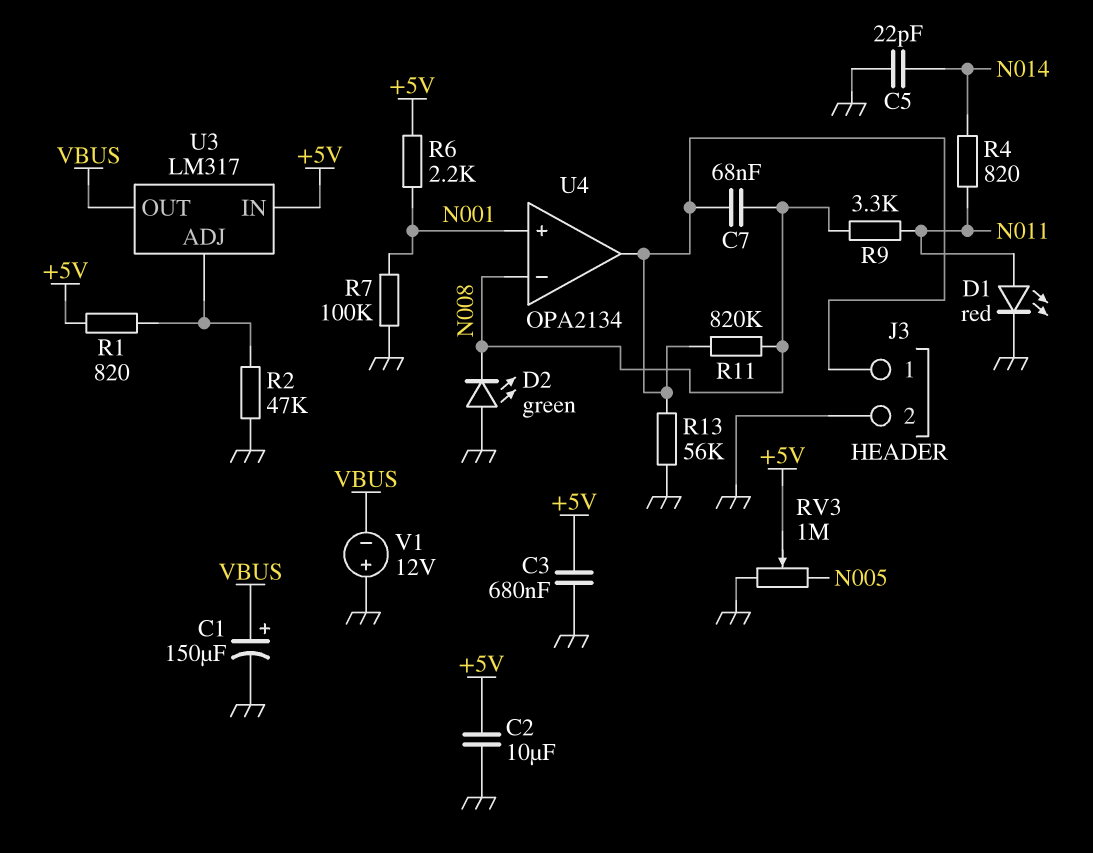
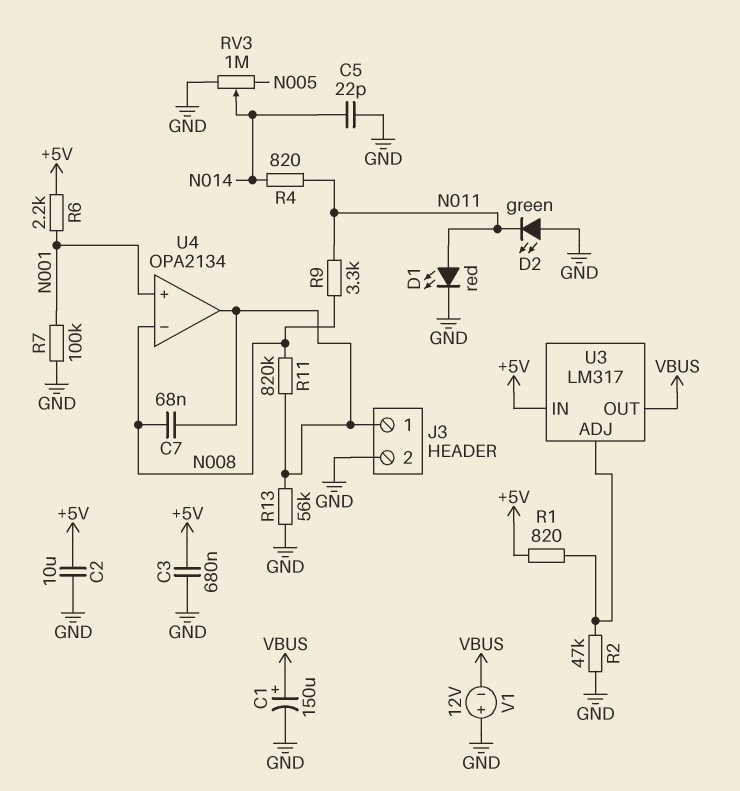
D2: LED green (A GND, K N008) -> LED green (A GND, K N011)
RV3: 1M (GND, N005, wiper +5V) -> 1M (GND, N005, wiper N014)

